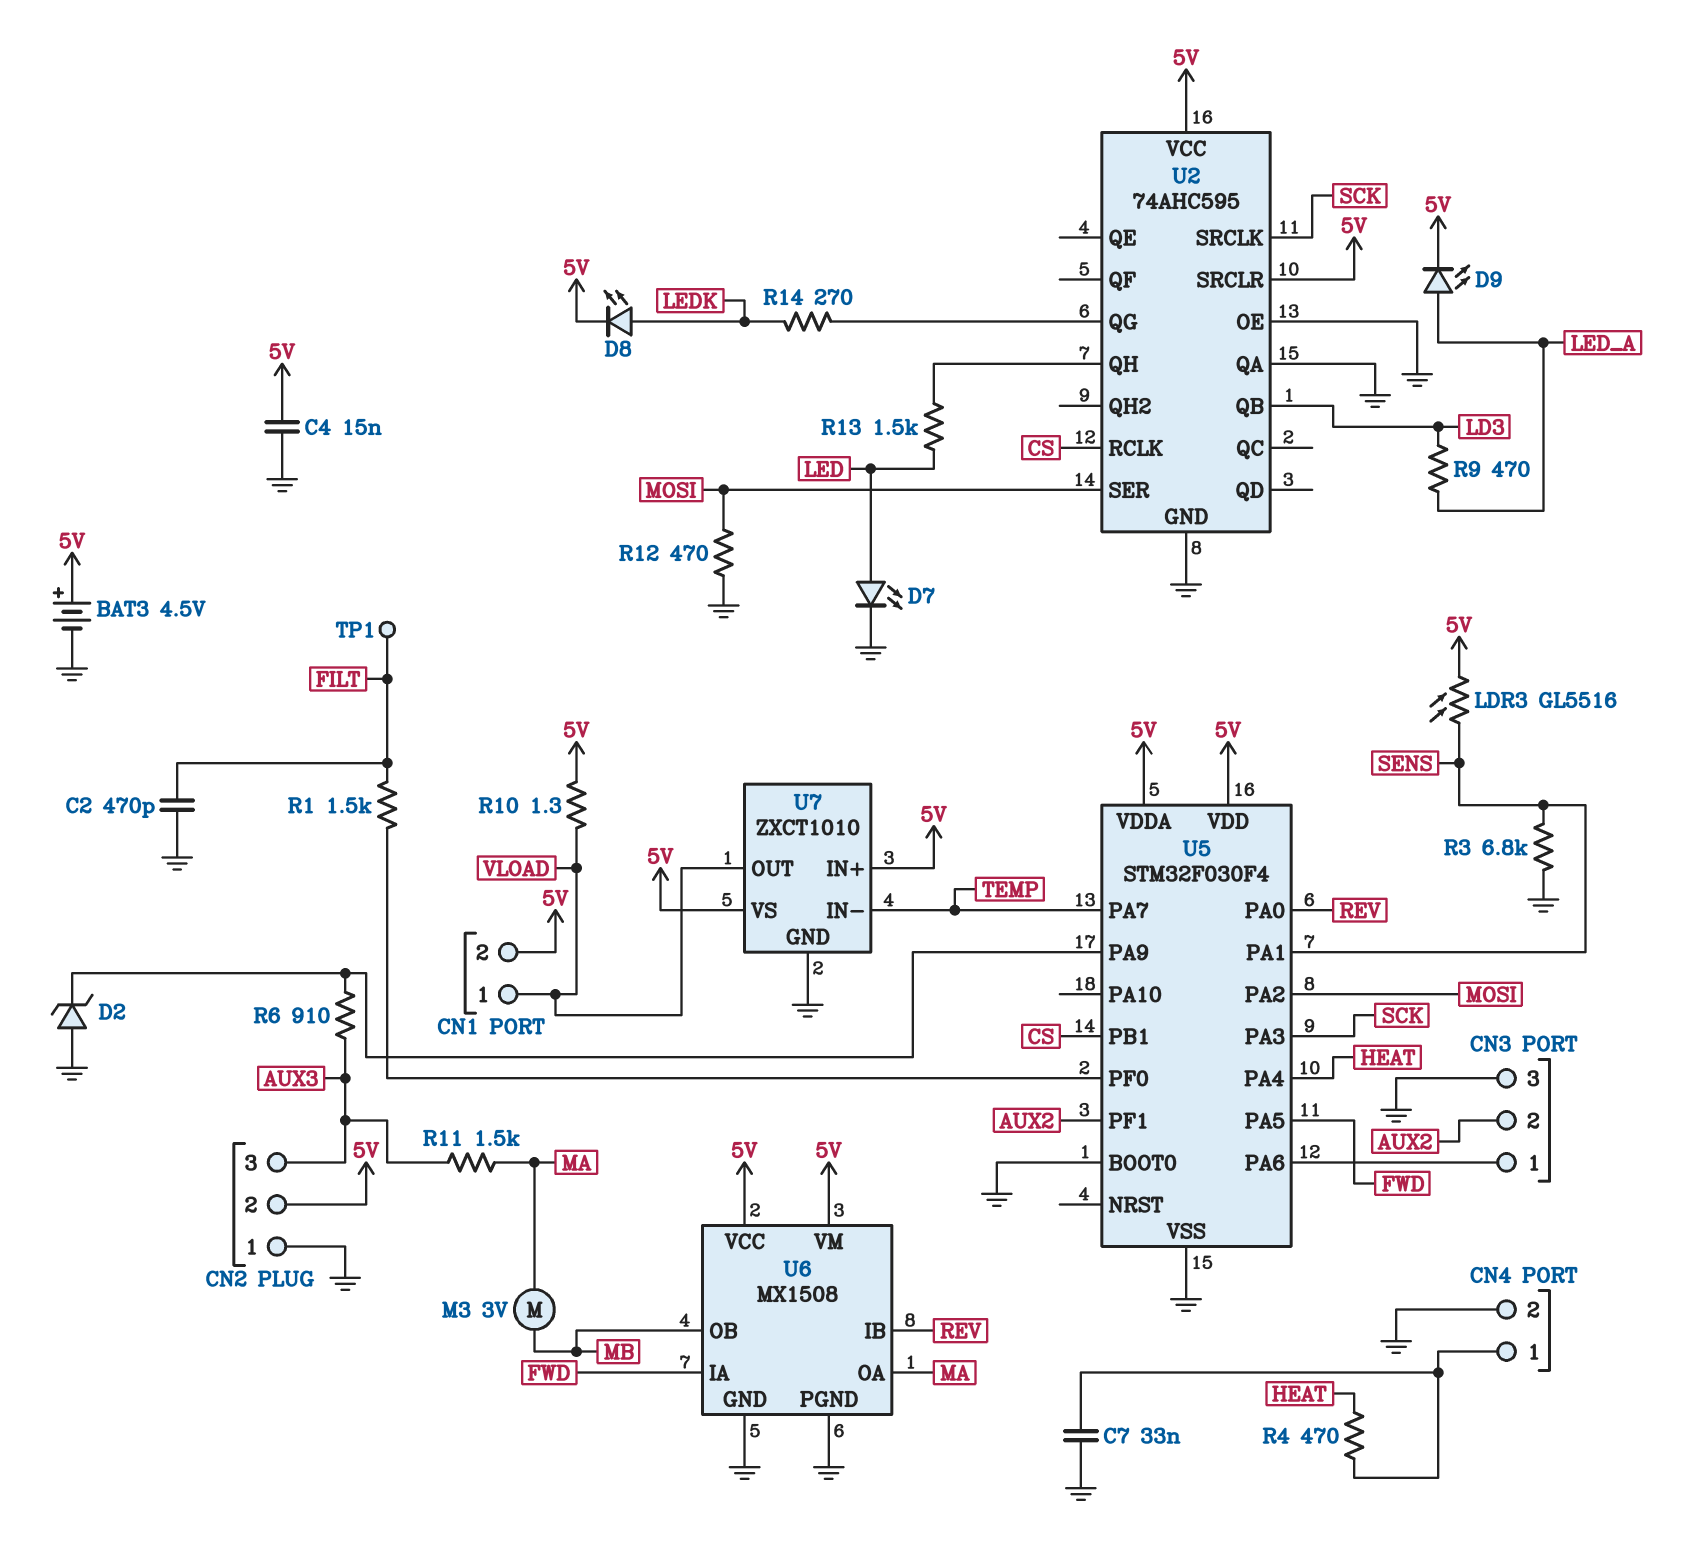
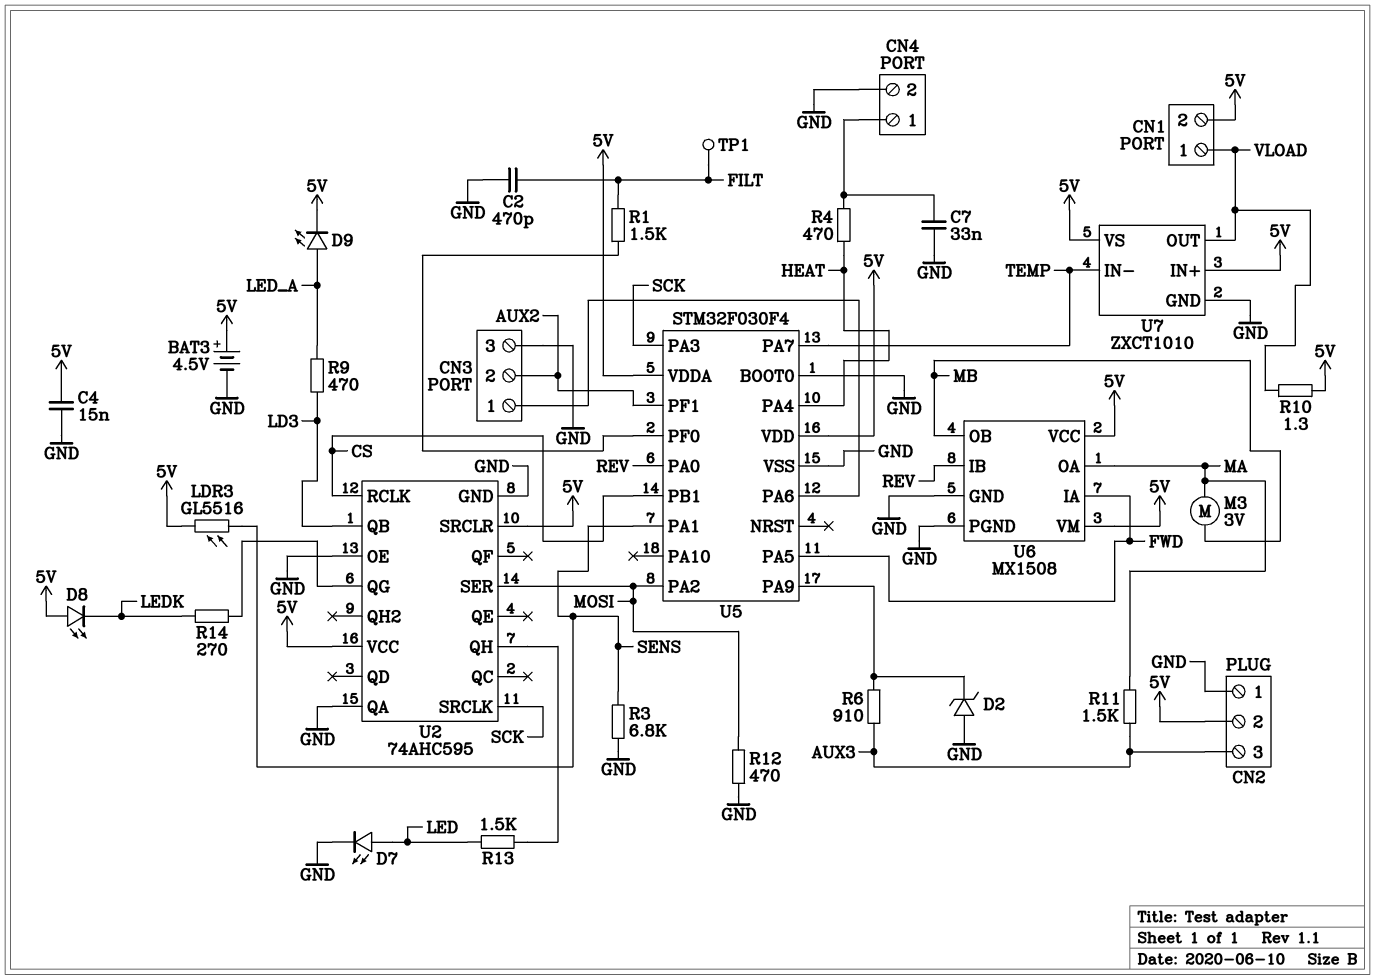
D8: LED (A LEDK, K 5V) -> LED (A 5V, K LEDK)

